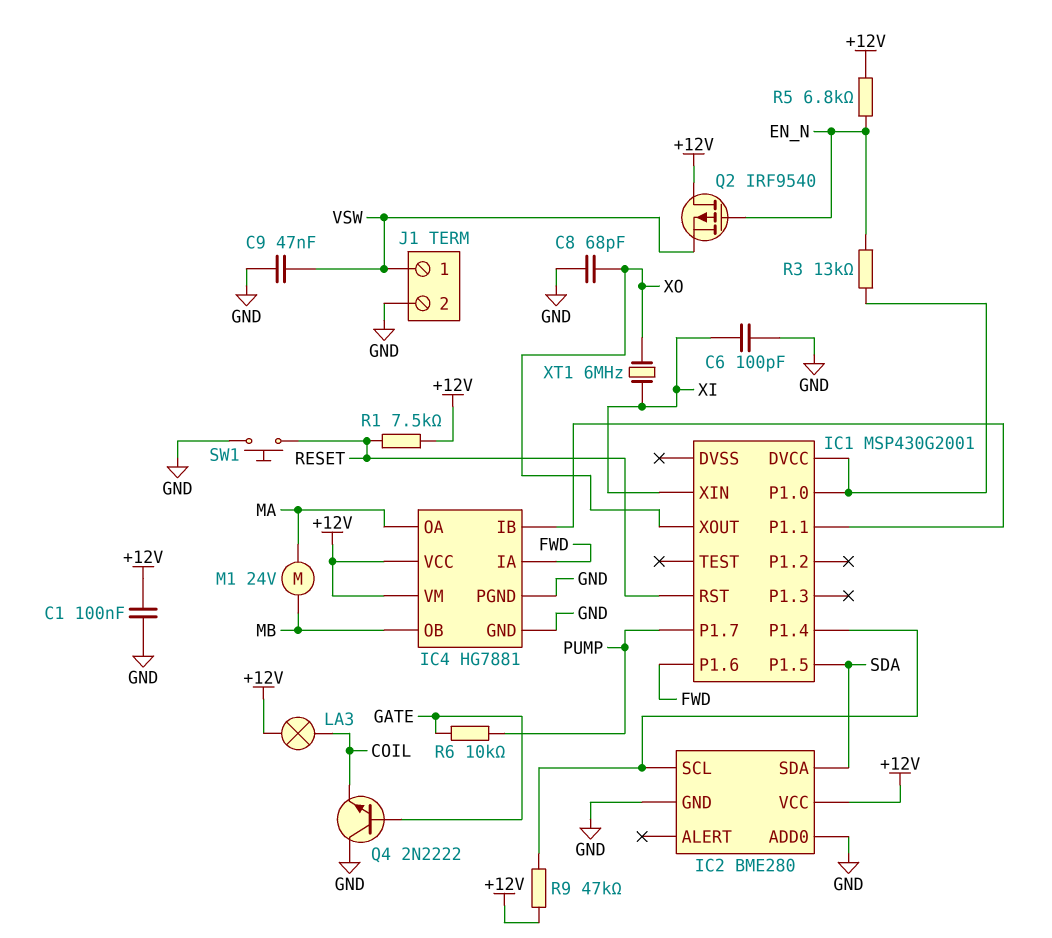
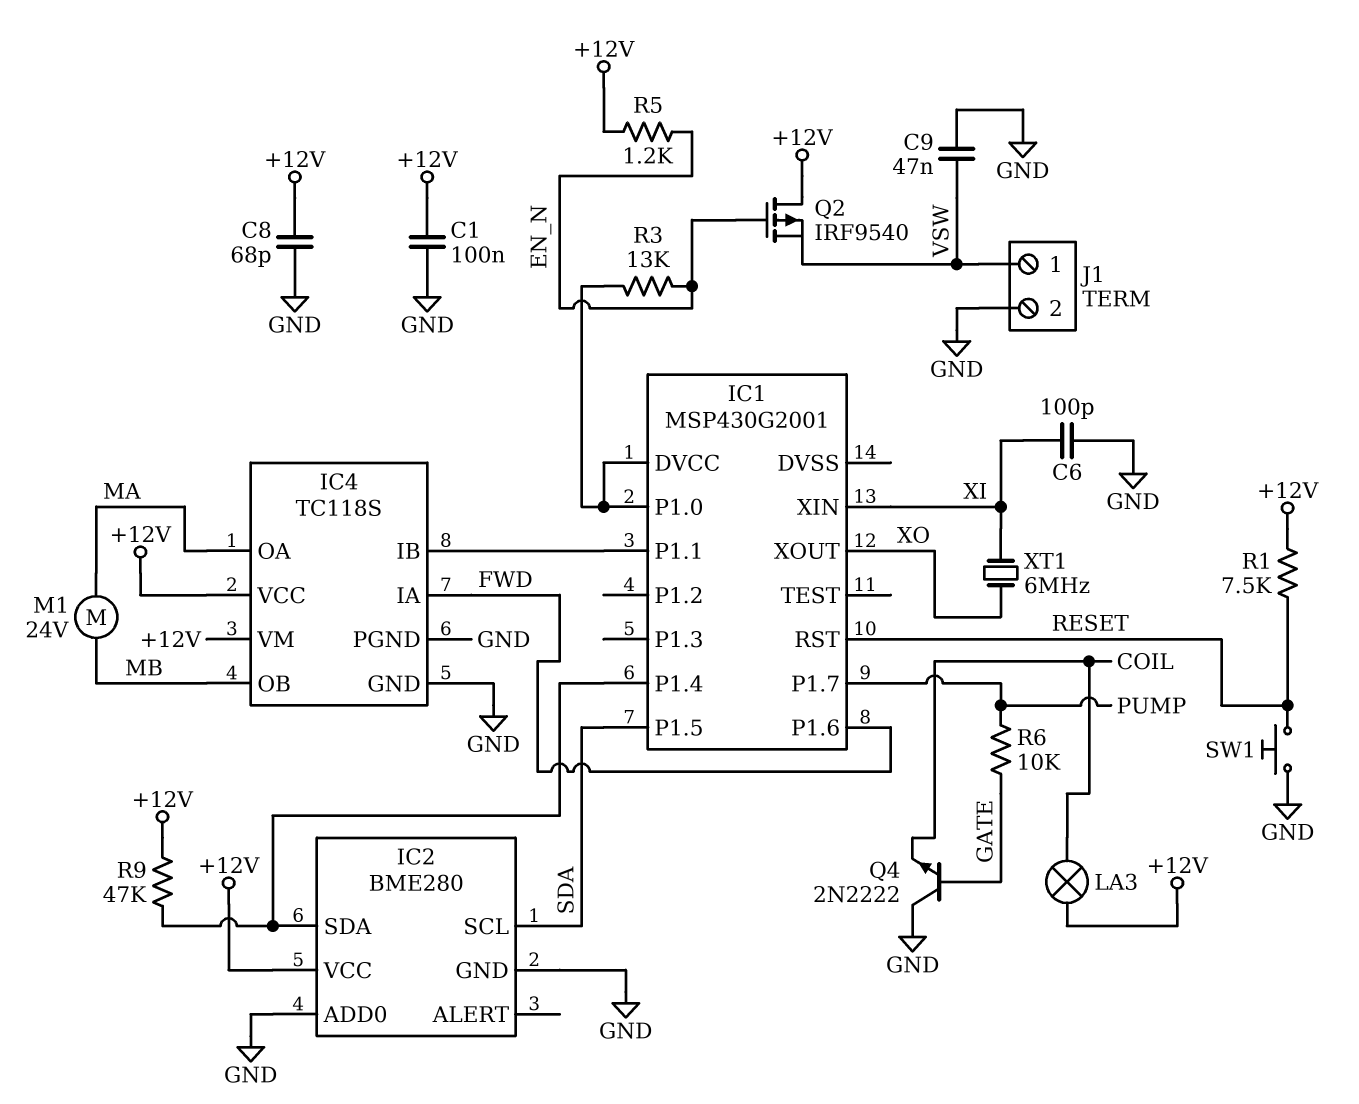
C8: 68pF (GND, XO) -> 68pF (+12V, GND)
IC2 pin SCL: IC1/P1.4 -> SDA
IC2 pin SDA: SDA -> IC1/P1.4
IC4: HG7881 -> TC118S
R5: 6.8k (+12V, EN_N) -> 1.2k (+12V, EN_N)

